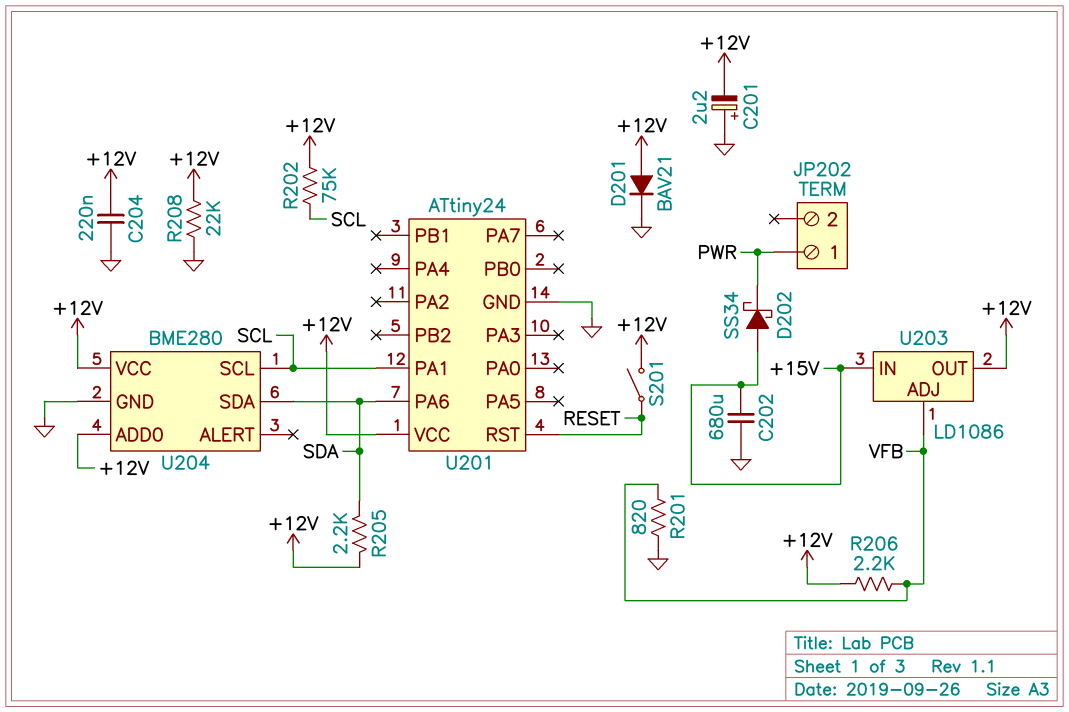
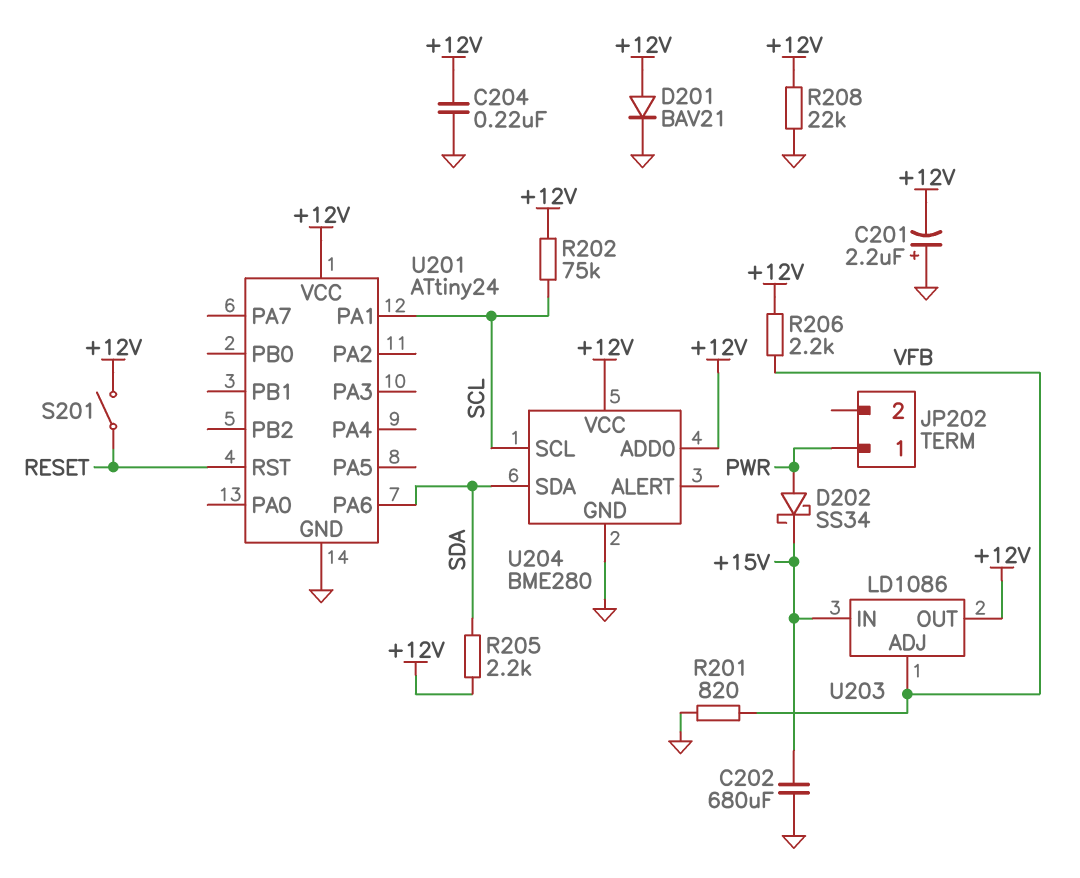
D202: schottky SS34 (A +15V, K PWR) -> schottky SS34 (A PWR, K +15V)

